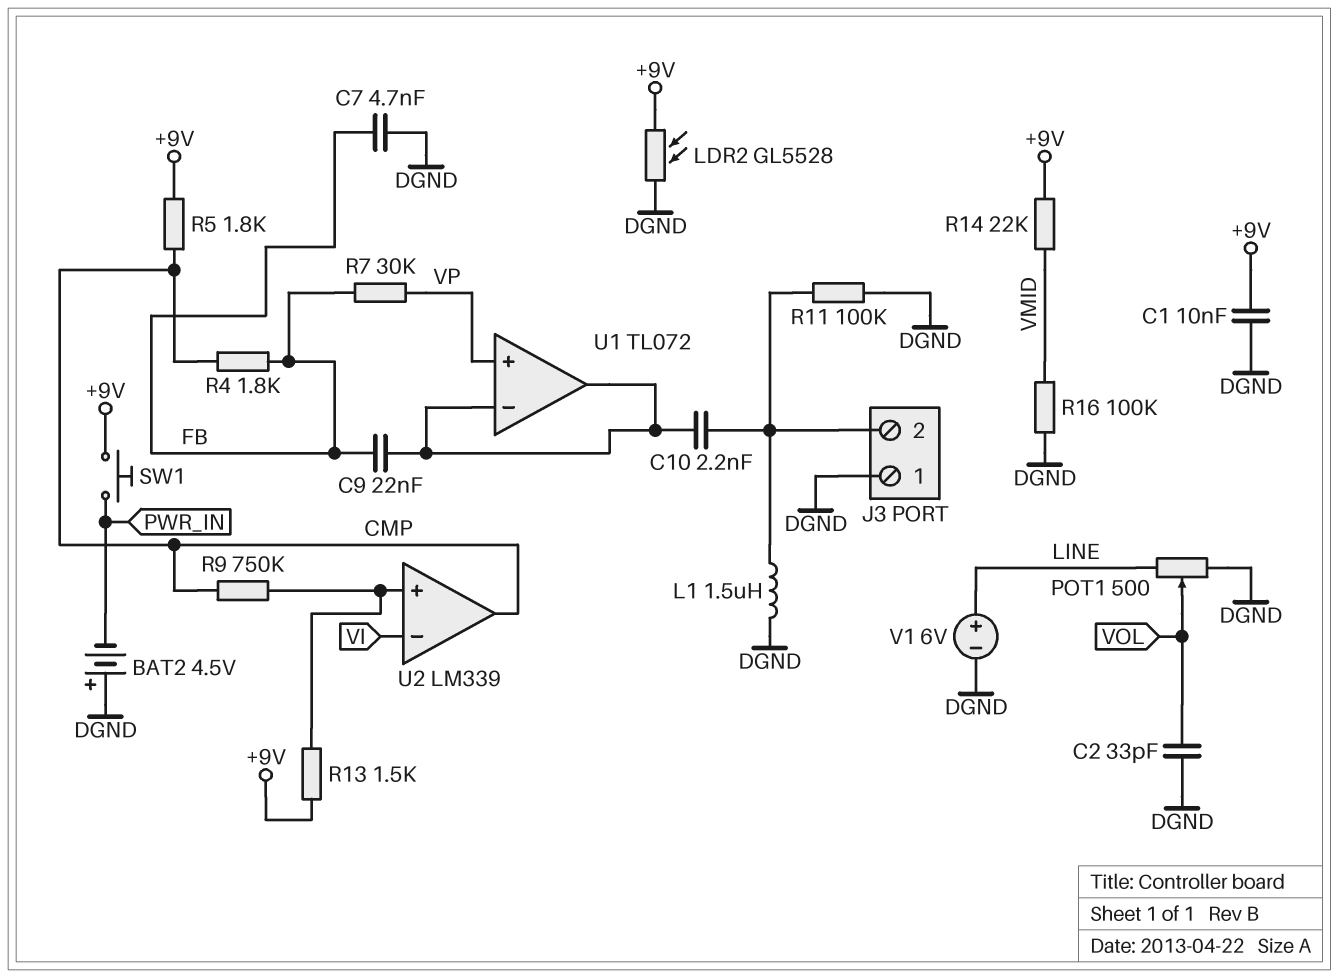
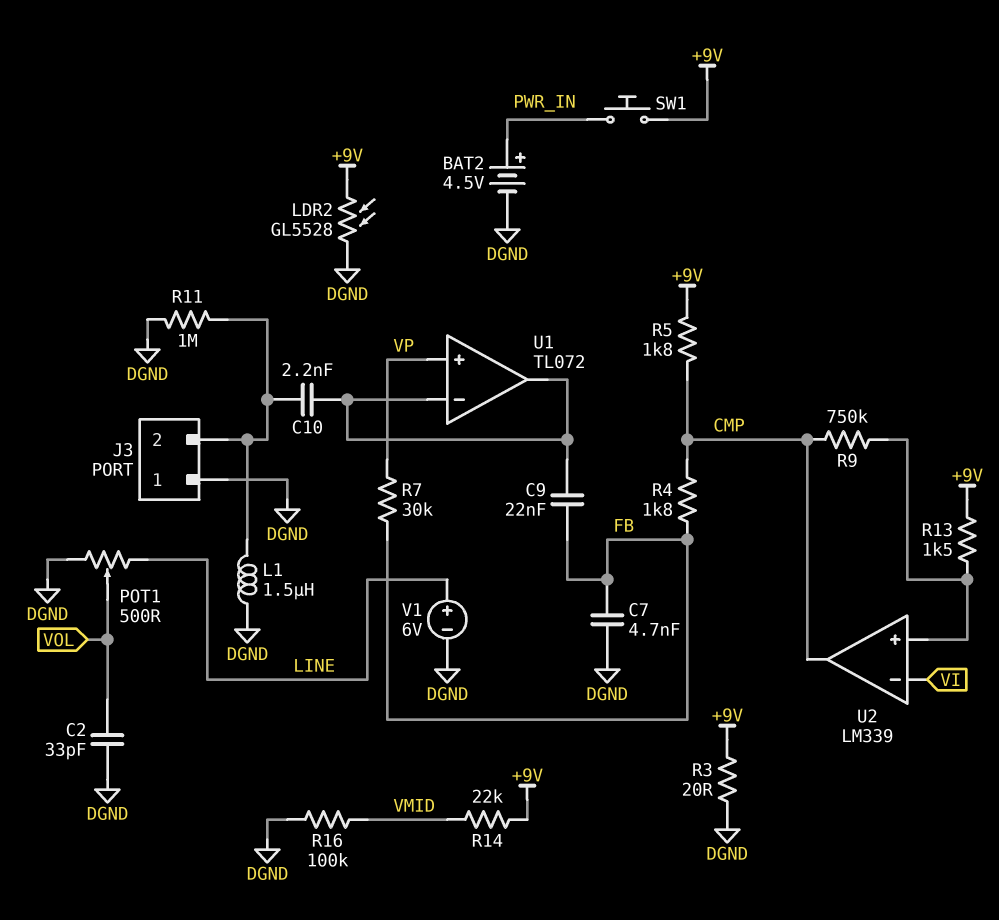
BAT2: 4.5V (plus DGND, minus PWR_IN) -> 4.5V (plus PWR_IN, minus DGND)
C1: 10nF (+9V, DGND) -> none
R3: none -> 20 (+9V, DGND)
R11: 100k (DGND, J3/2) -> 1M (DGND, J3/2)

